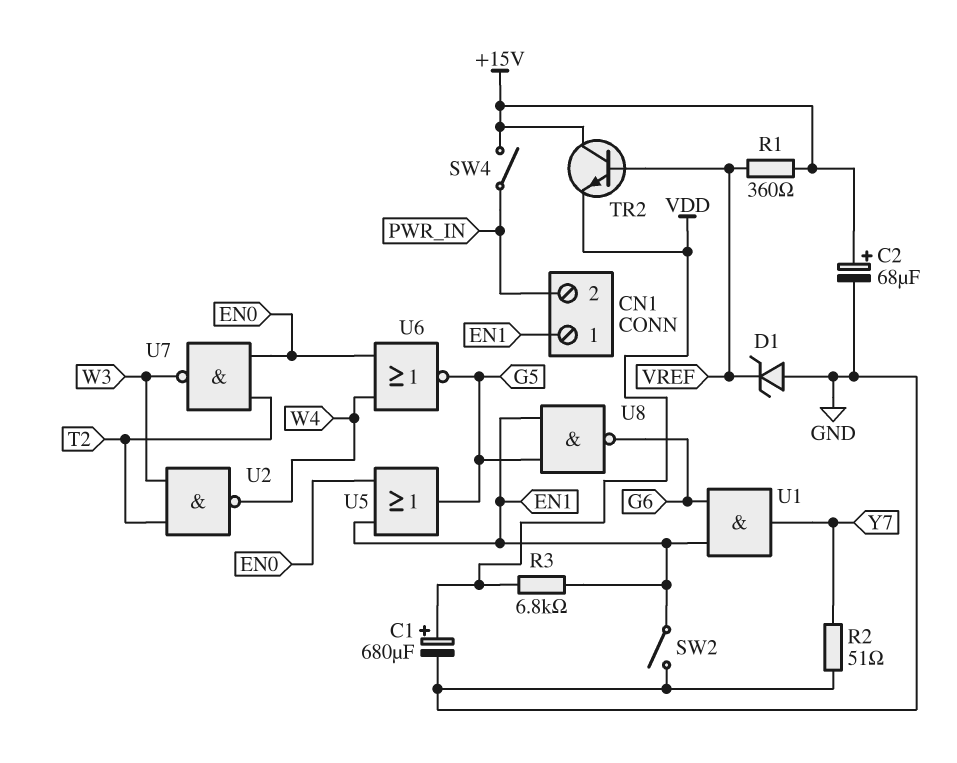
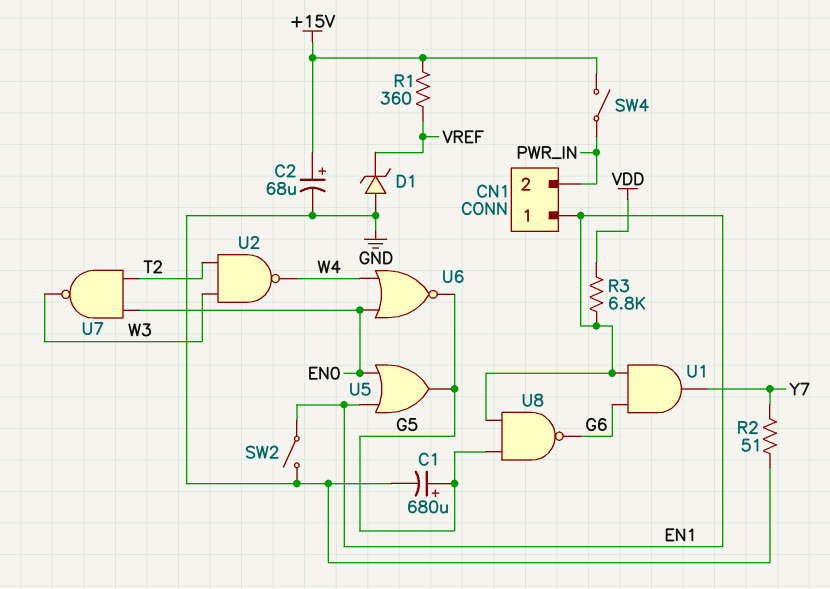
C1: 680uF (plus VDD, minus GND) -> 680uF (plus G5, minus GND)
TR2: NPN (B VREF, C +15V, E VDD) -> none

